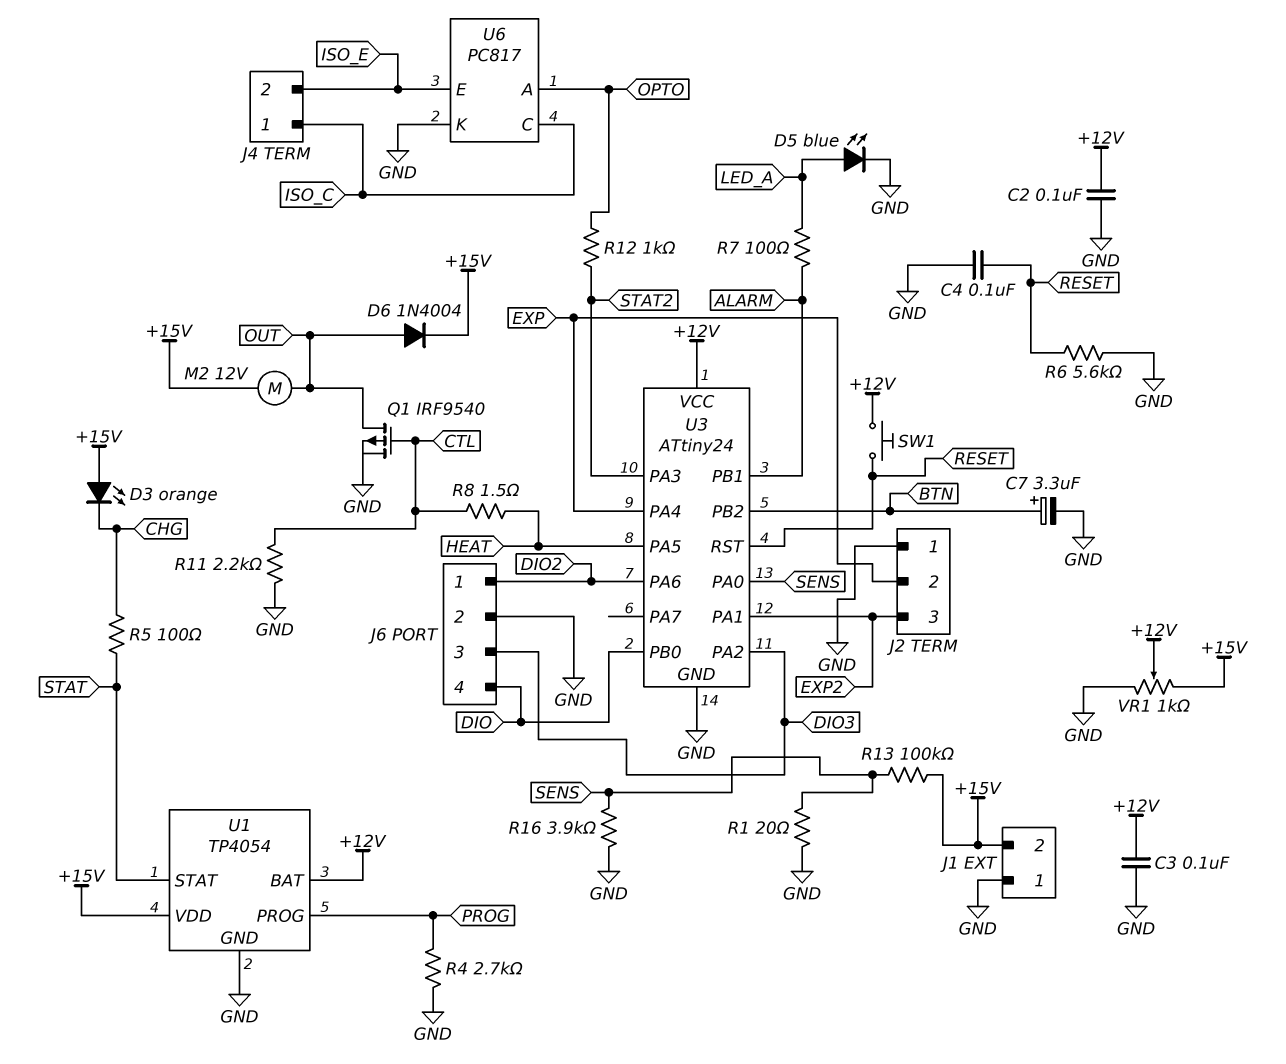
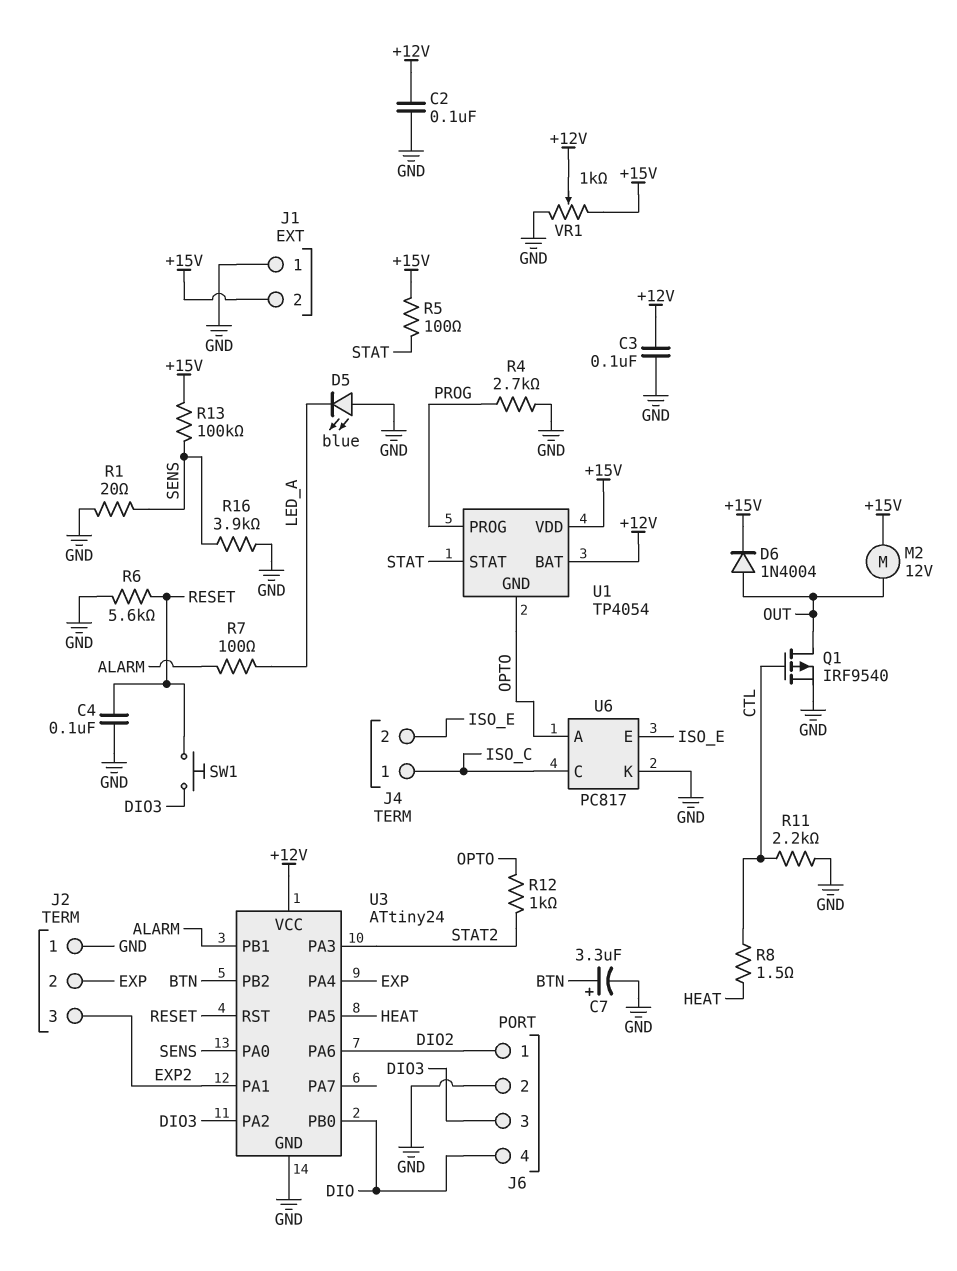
D3: LED orange (A +15V, K CHG) -> none
D5: LED blue (A LED_A, K GND) -> LED blue (A GND, K LED_A)
R5: 100 (CHG, STAT) -> 100 (+15V, STAT)
SW1: button (+12V, RESET) -> button (DIO3, RESET)
U1 pin GND: GND -> OPTO

